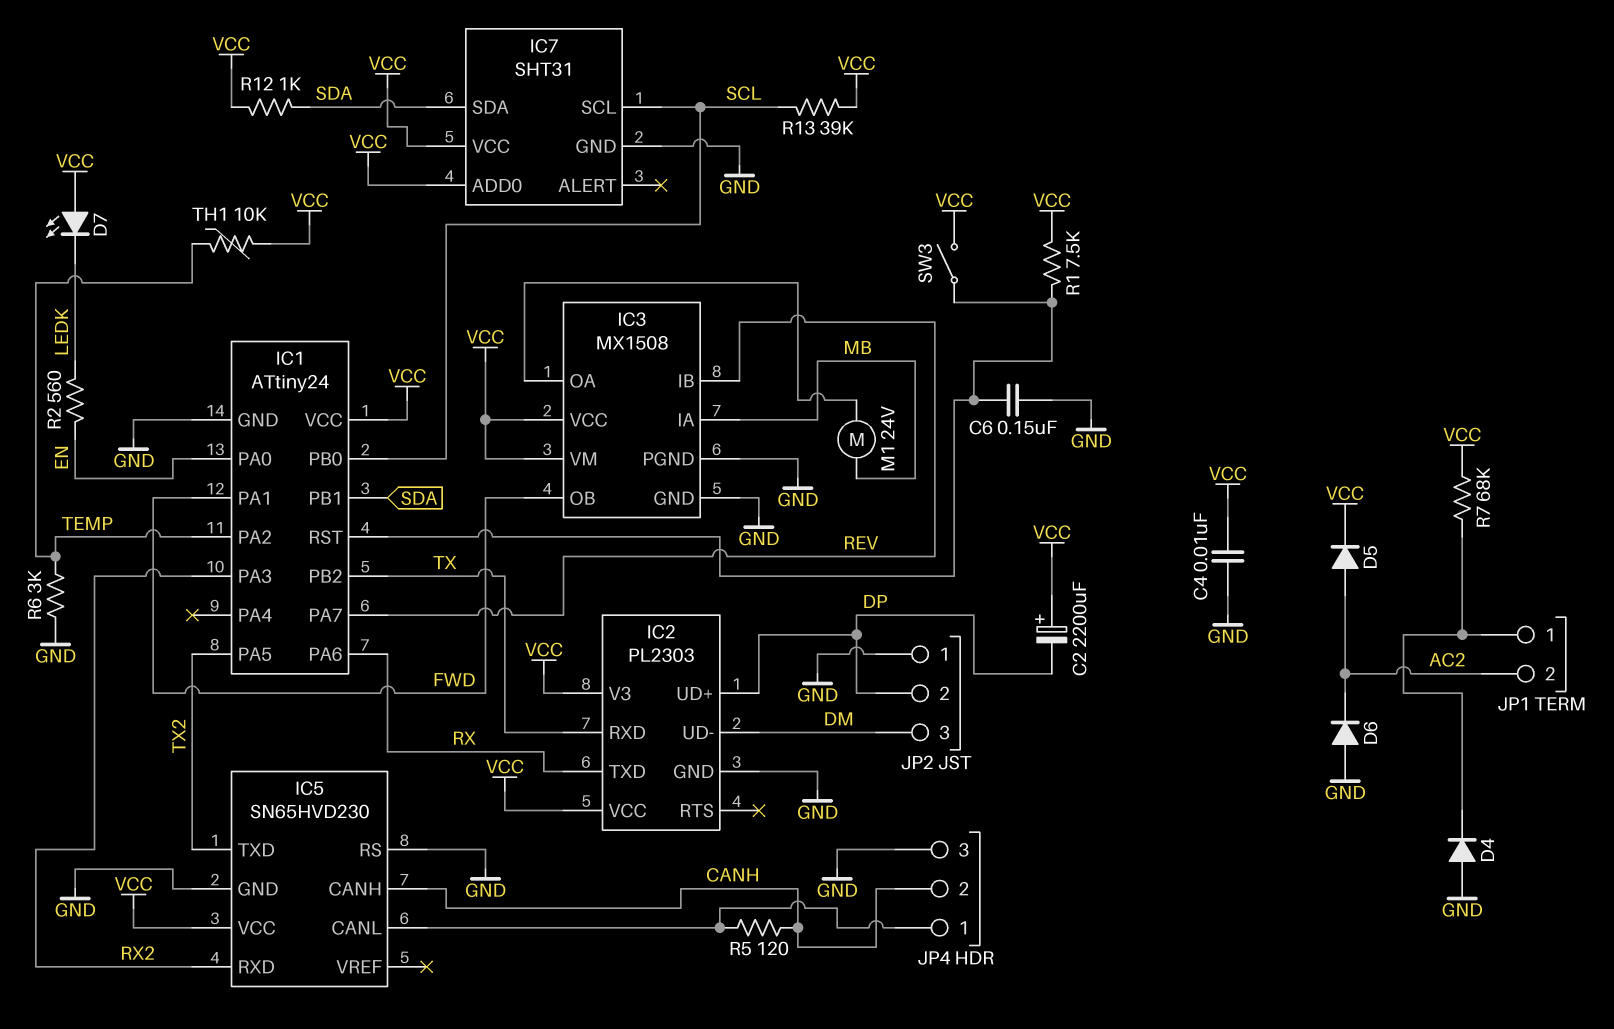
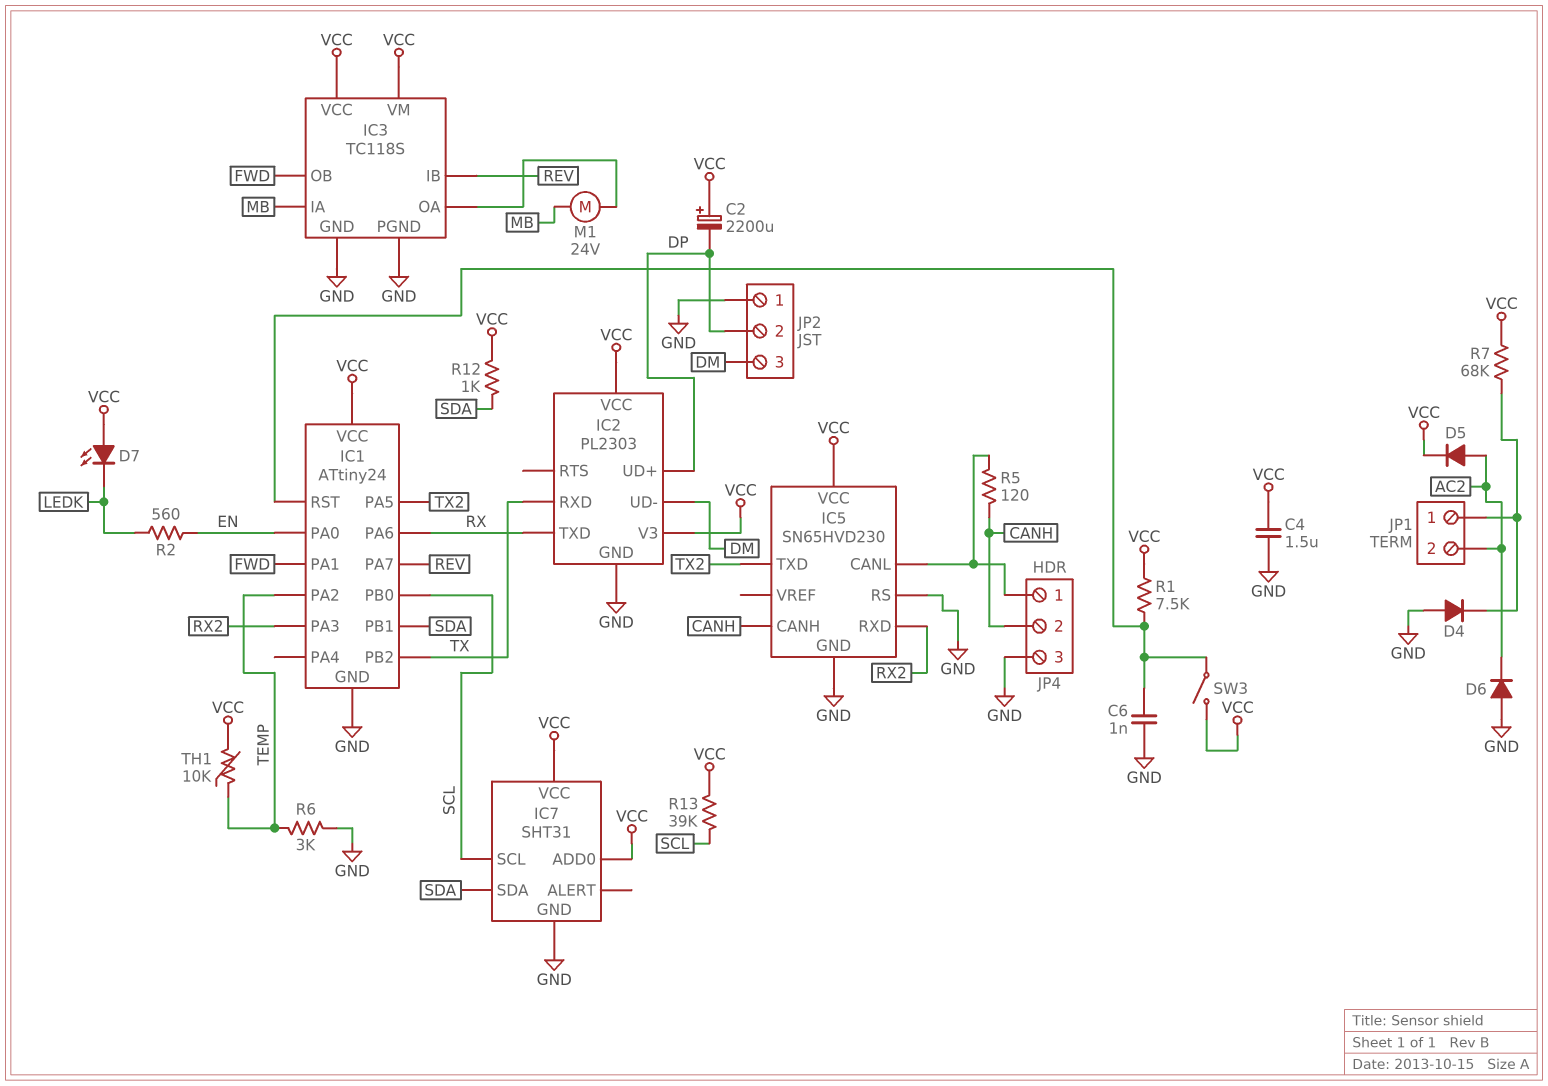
C4: 10nF (GND, VCC) -> 1.5uF (GND, VCC)
C6: 150nF (GND, IC1/RST) -> 1nF (GND, IC1/RST)
IC3: MX1508 -> TC118S

